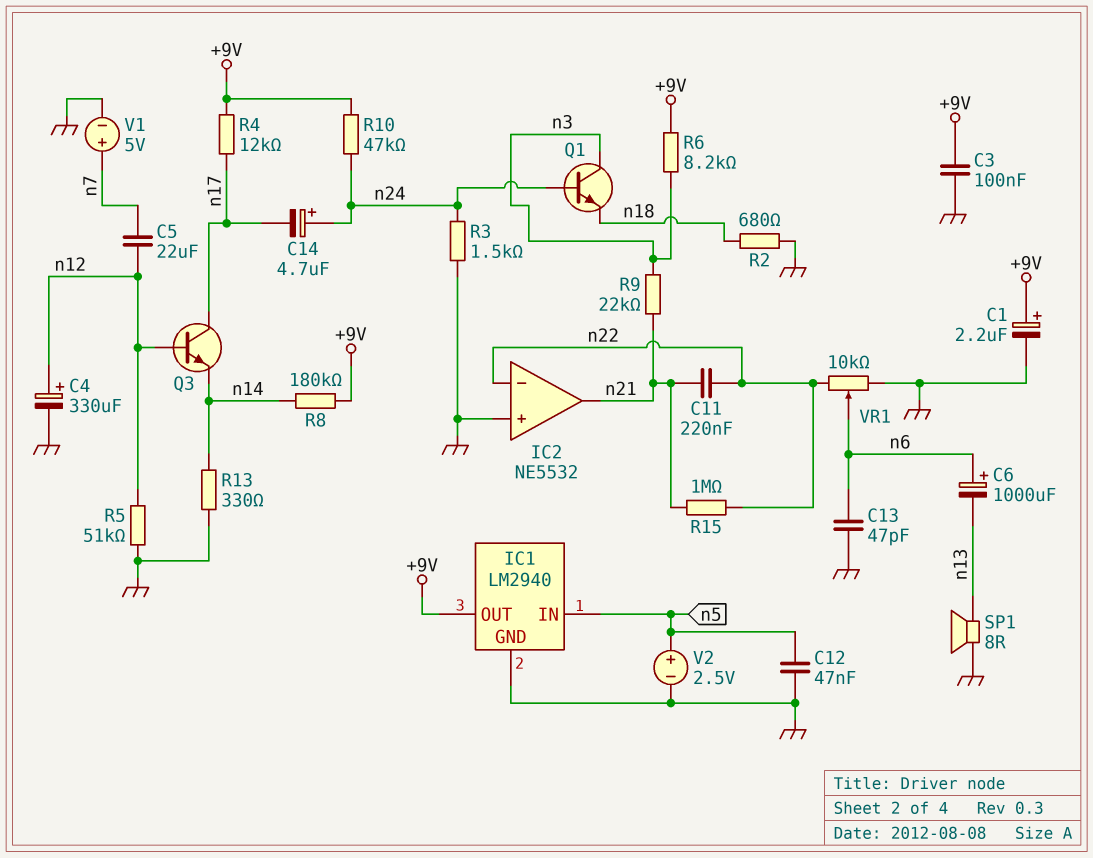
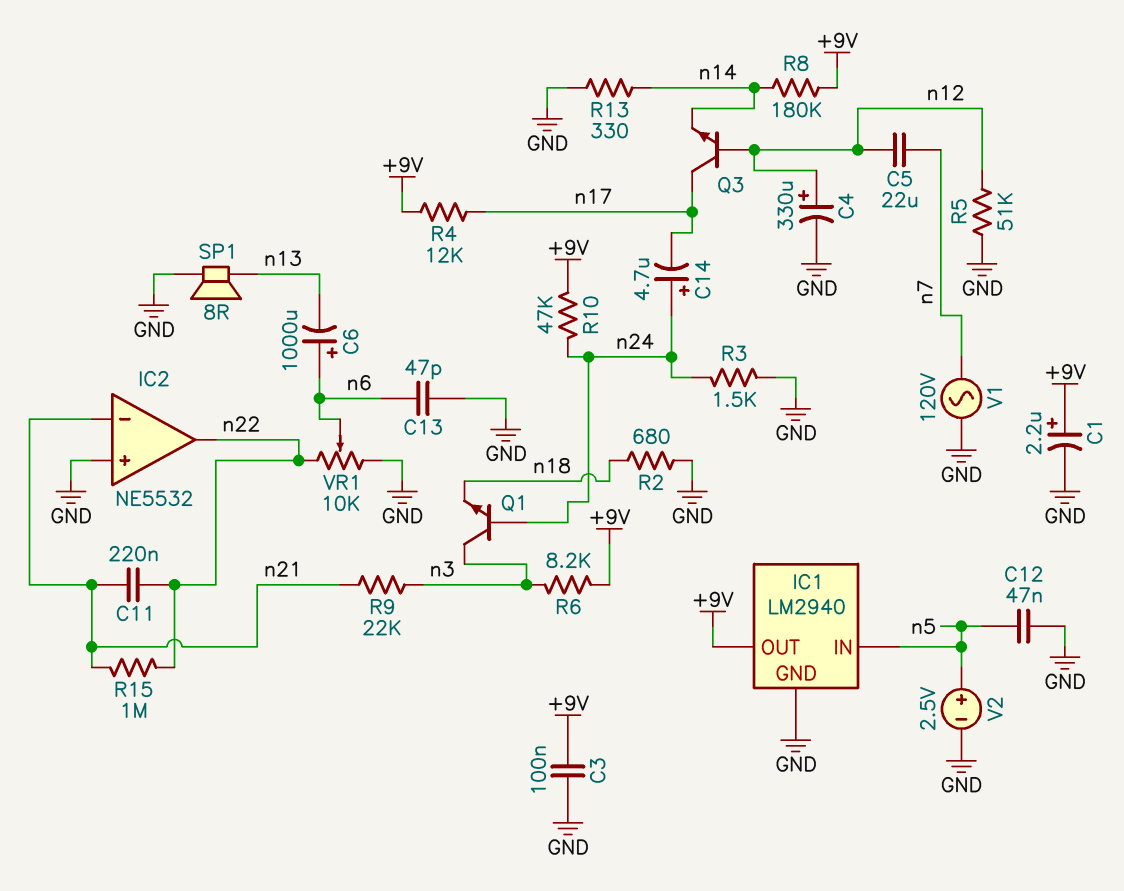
IC2 pin in-: n22 -> n21
IC2 pin out: n21 -> n22
V1: 5V (plus n7, minus GND) -> AC 120V (GND, n7)

